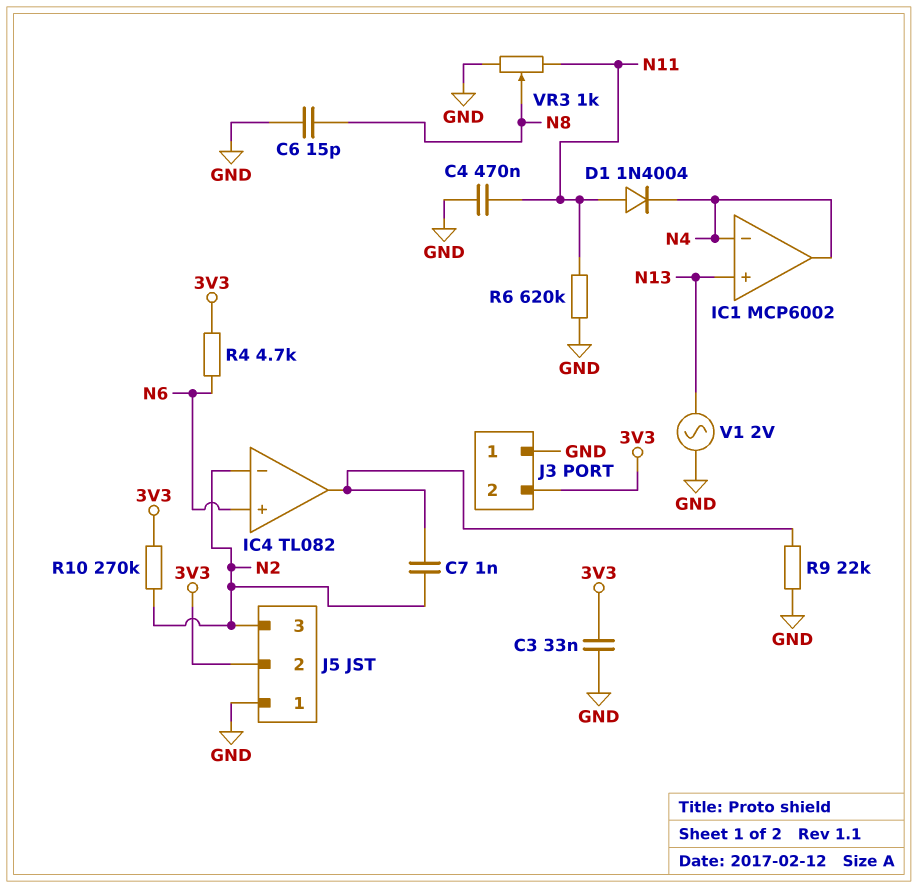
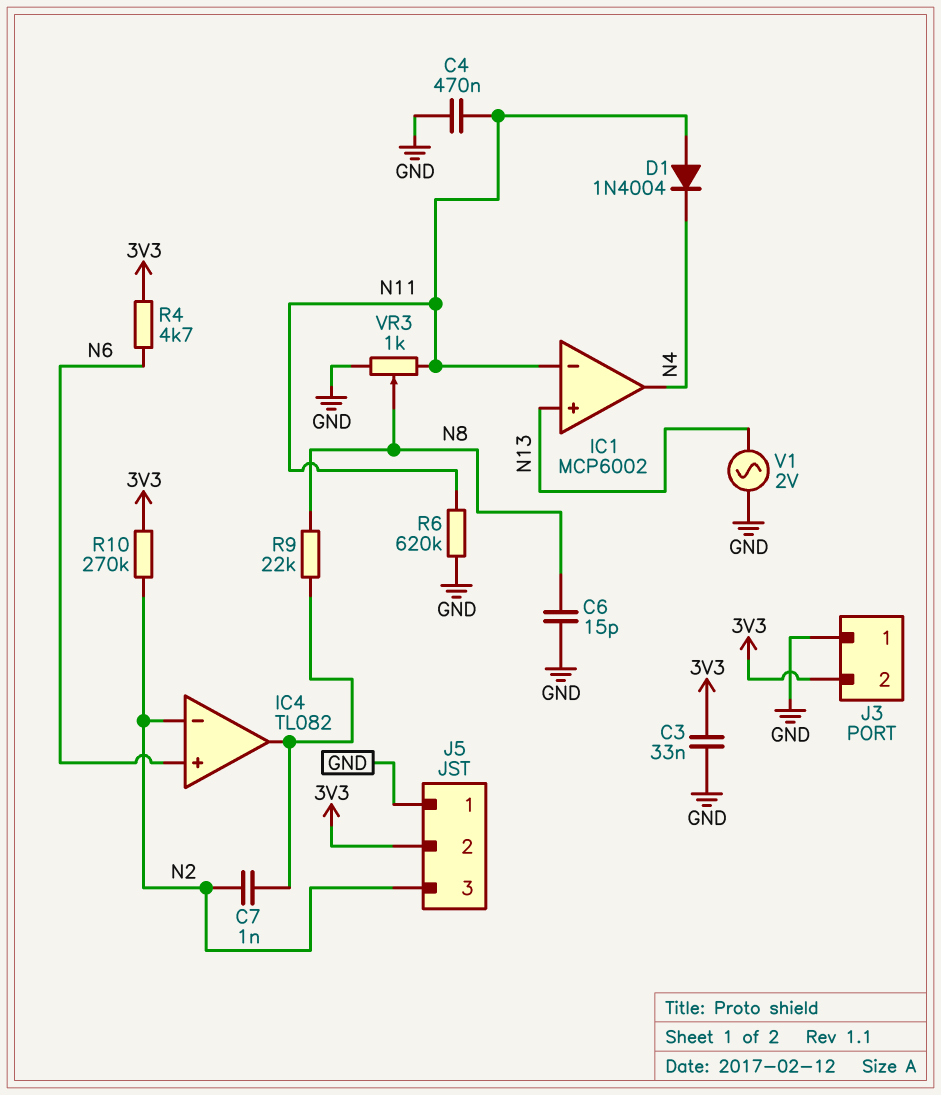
IC1 pin in-: N4 -> N11
R9: 22k (GND, IC4/out) -> 22k (IC4/out, N8)

